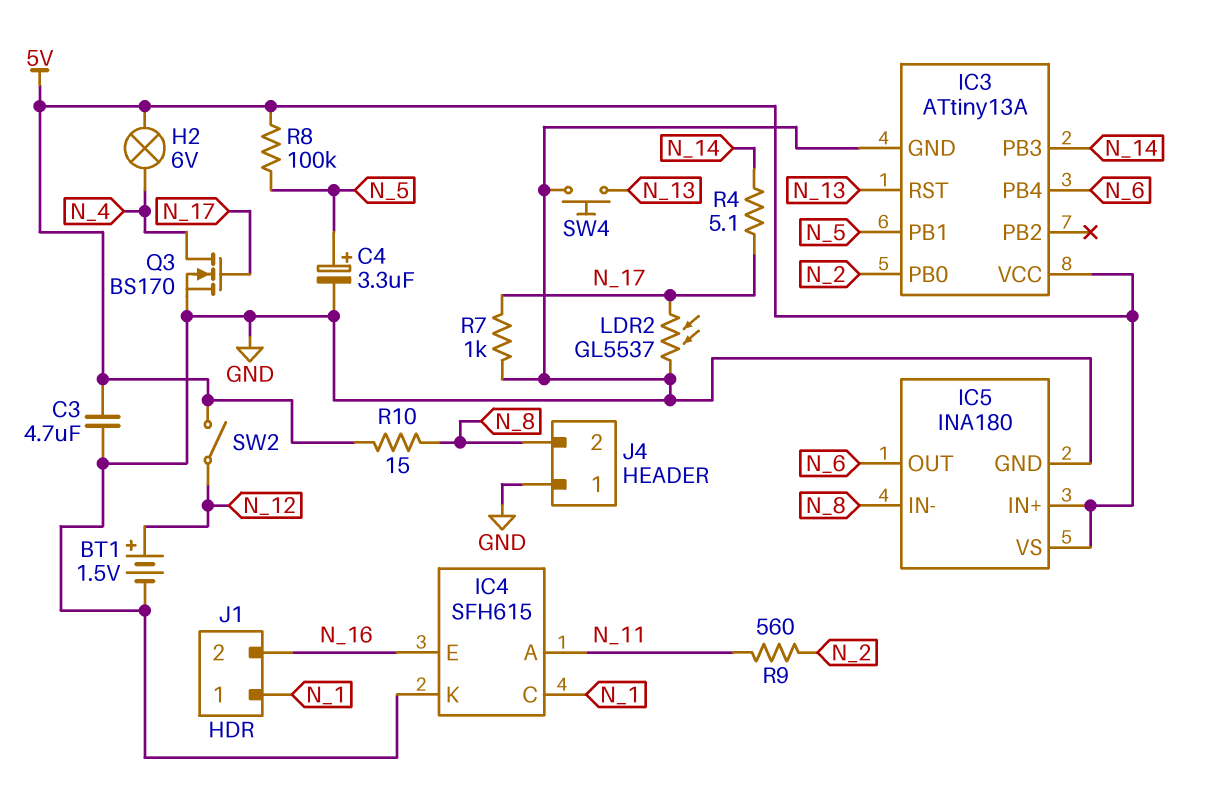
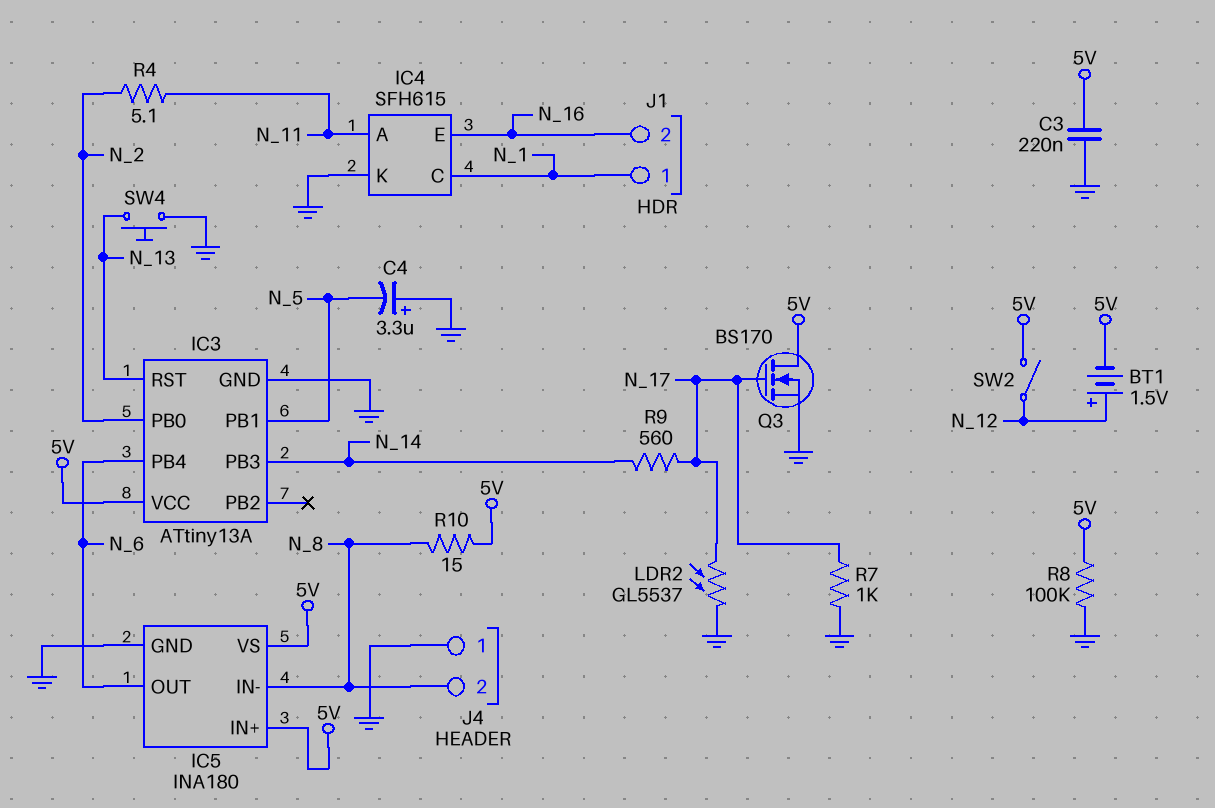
BT1: 1.5V (plus N_12, minus GND) -> 1.5V (plus N_12, minus 5V)
C3: 4.7uF (5V, GND) -> 220nF (5V, GND)
C4: 3.3uF (plus N_5, minus GND) -> 3.3uF (plus GND, minus N_5)
H2: lamp 6V (5V, N_4) -> none
Q3: NMOS BS170 (G N_17, D N_4, S GND) -> NMOS BS170 (G N_17, D 5V, S GND)
R4: 5.1 (N_14, N_17) -> 5.1 (N_2, N_11)
R8: 100k (5V, N_5) -> 100k (5V, GND)
R9: 560 (N_2, N_11) -> 560 (N_14, N_17)

